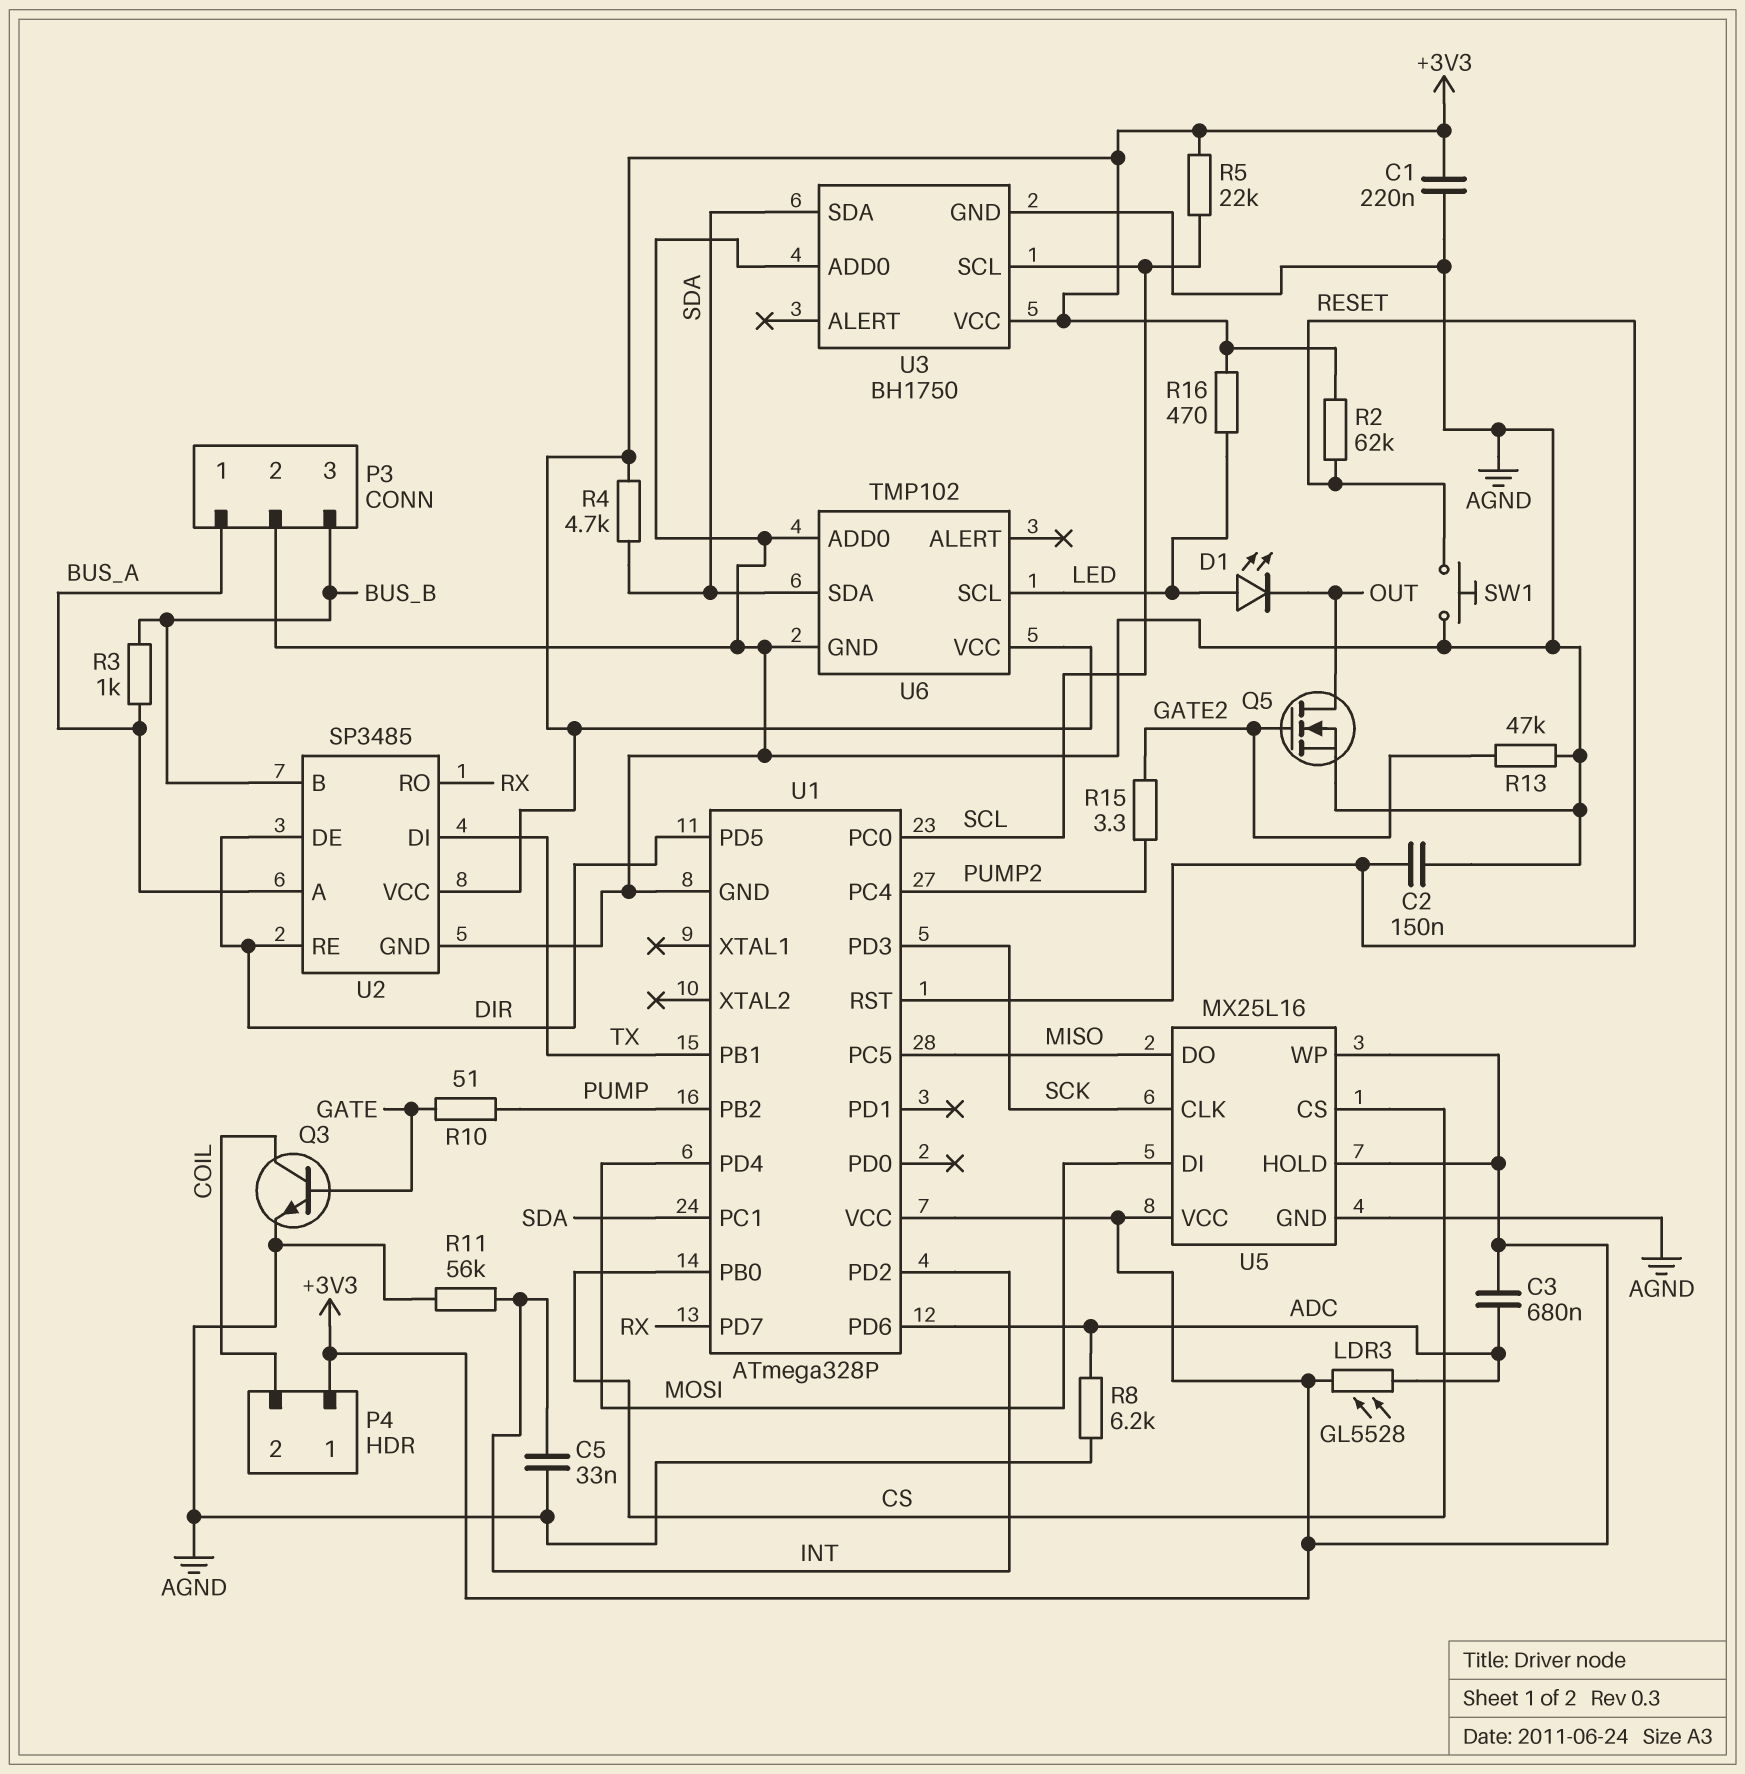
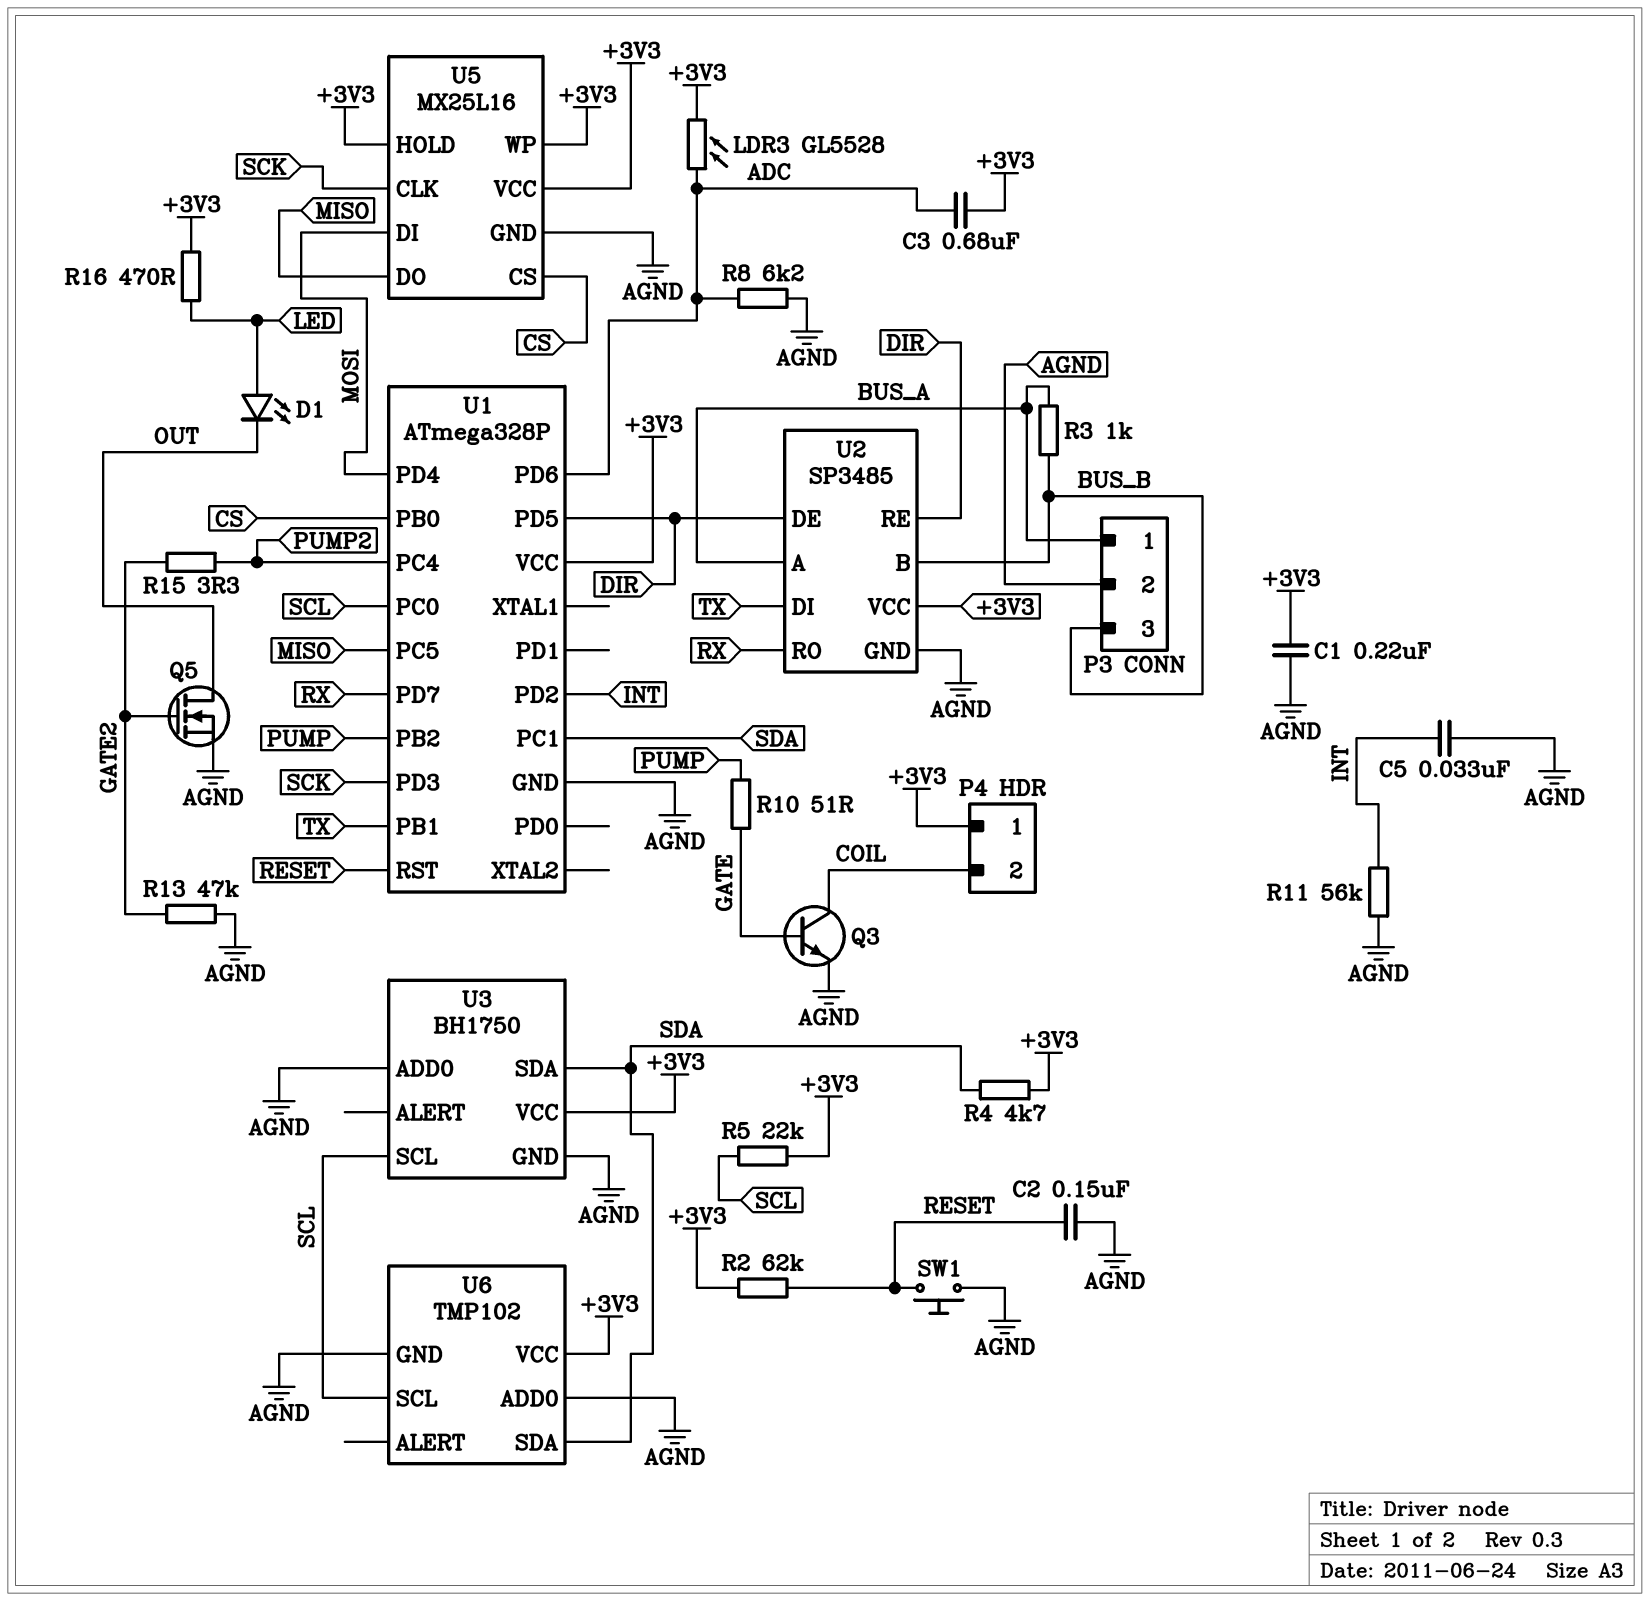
U6 pin SCL: LED -> SCL

